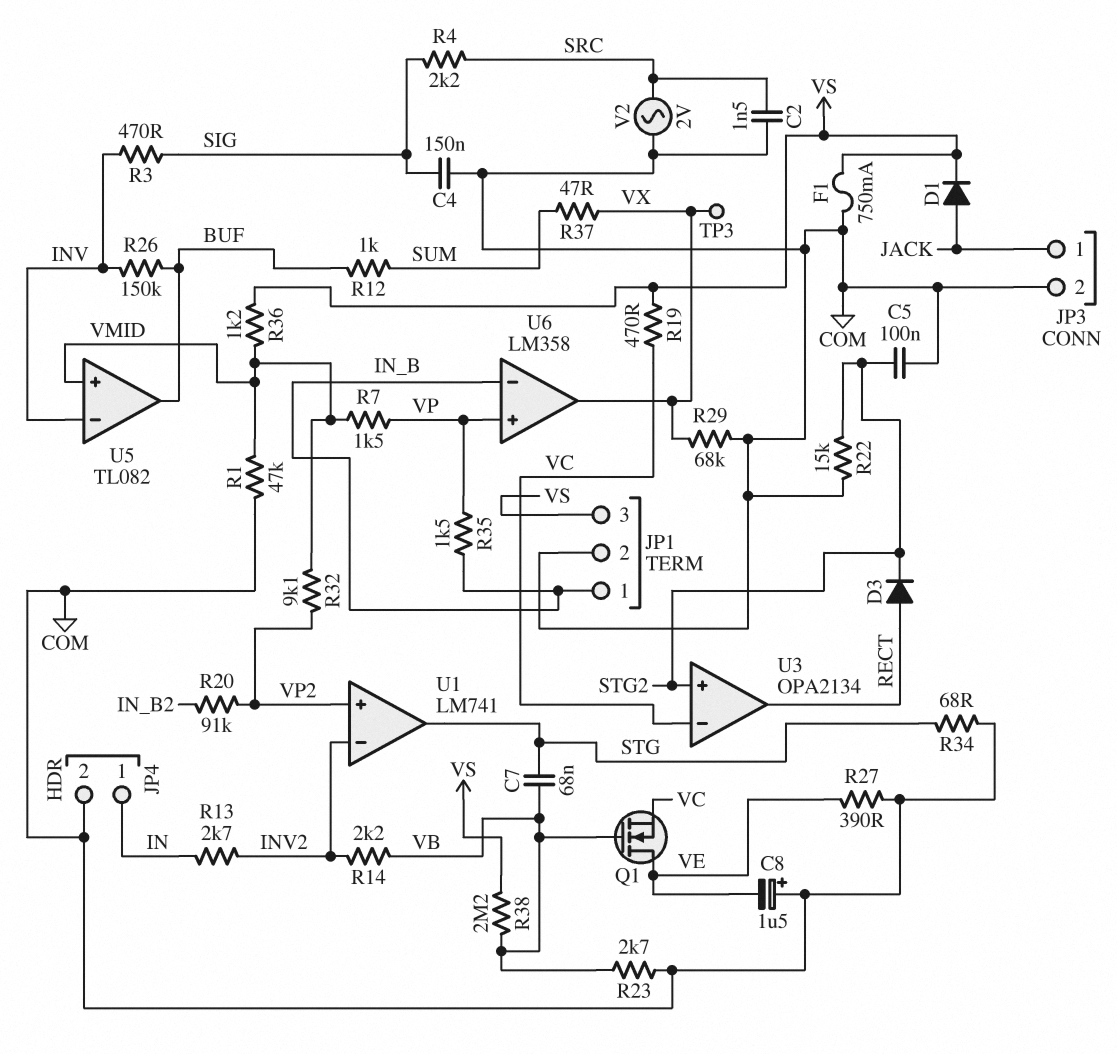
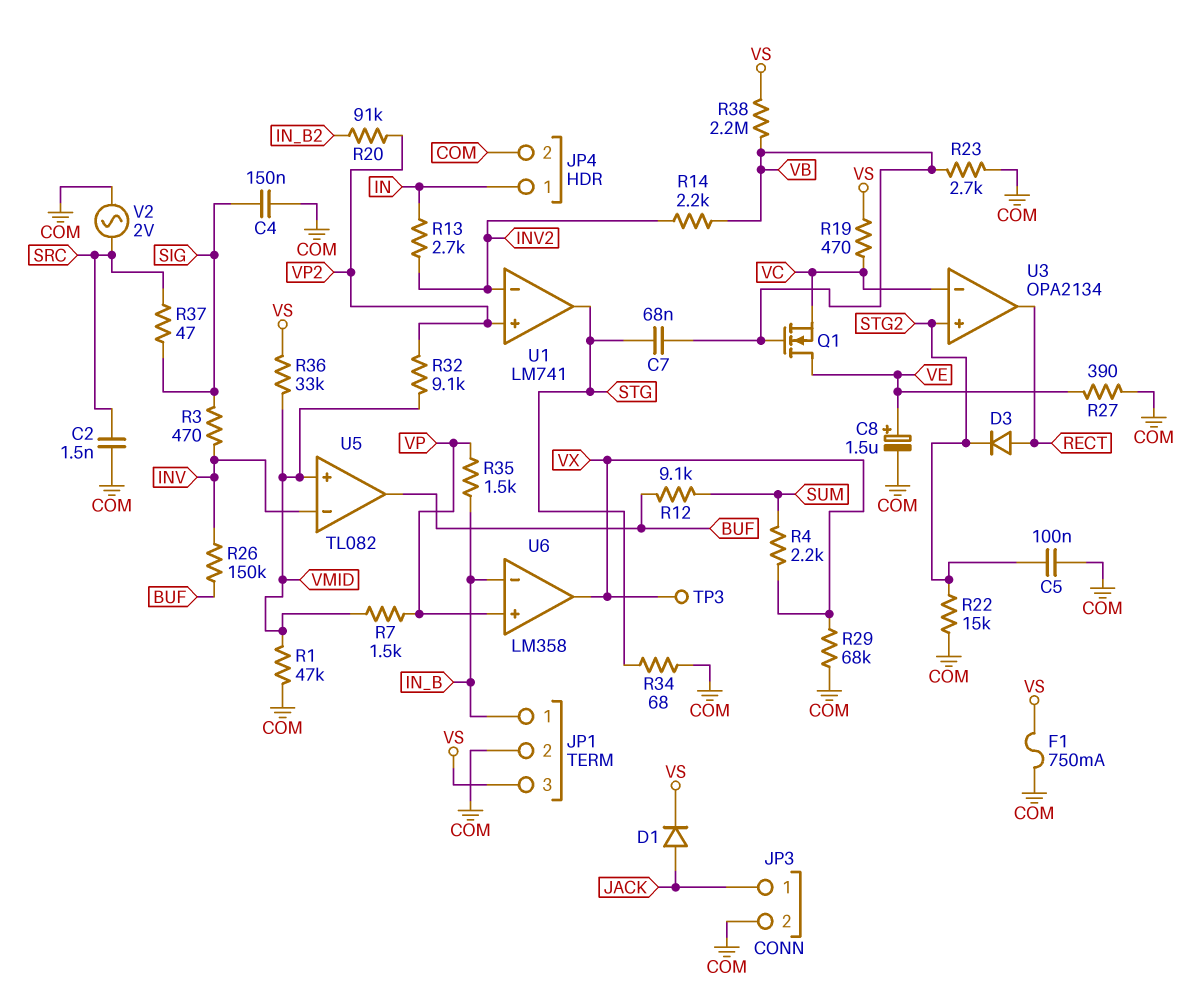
C8: 1.5uF (plus COM, minus VE) -> 1.5uF (plus VE, minus COM)
R4: 2.2k (SIG, SRC) -> 2.2k (SUM, VX)
R12: 1k (BUF, SUM) -> 9.1k (BUF, SUM)
R36: 1.2k (VMID, VS) -> 33k (VMID, VS)
R37: 47 (SUM, VX) -> 47 (SIG, SRC)

